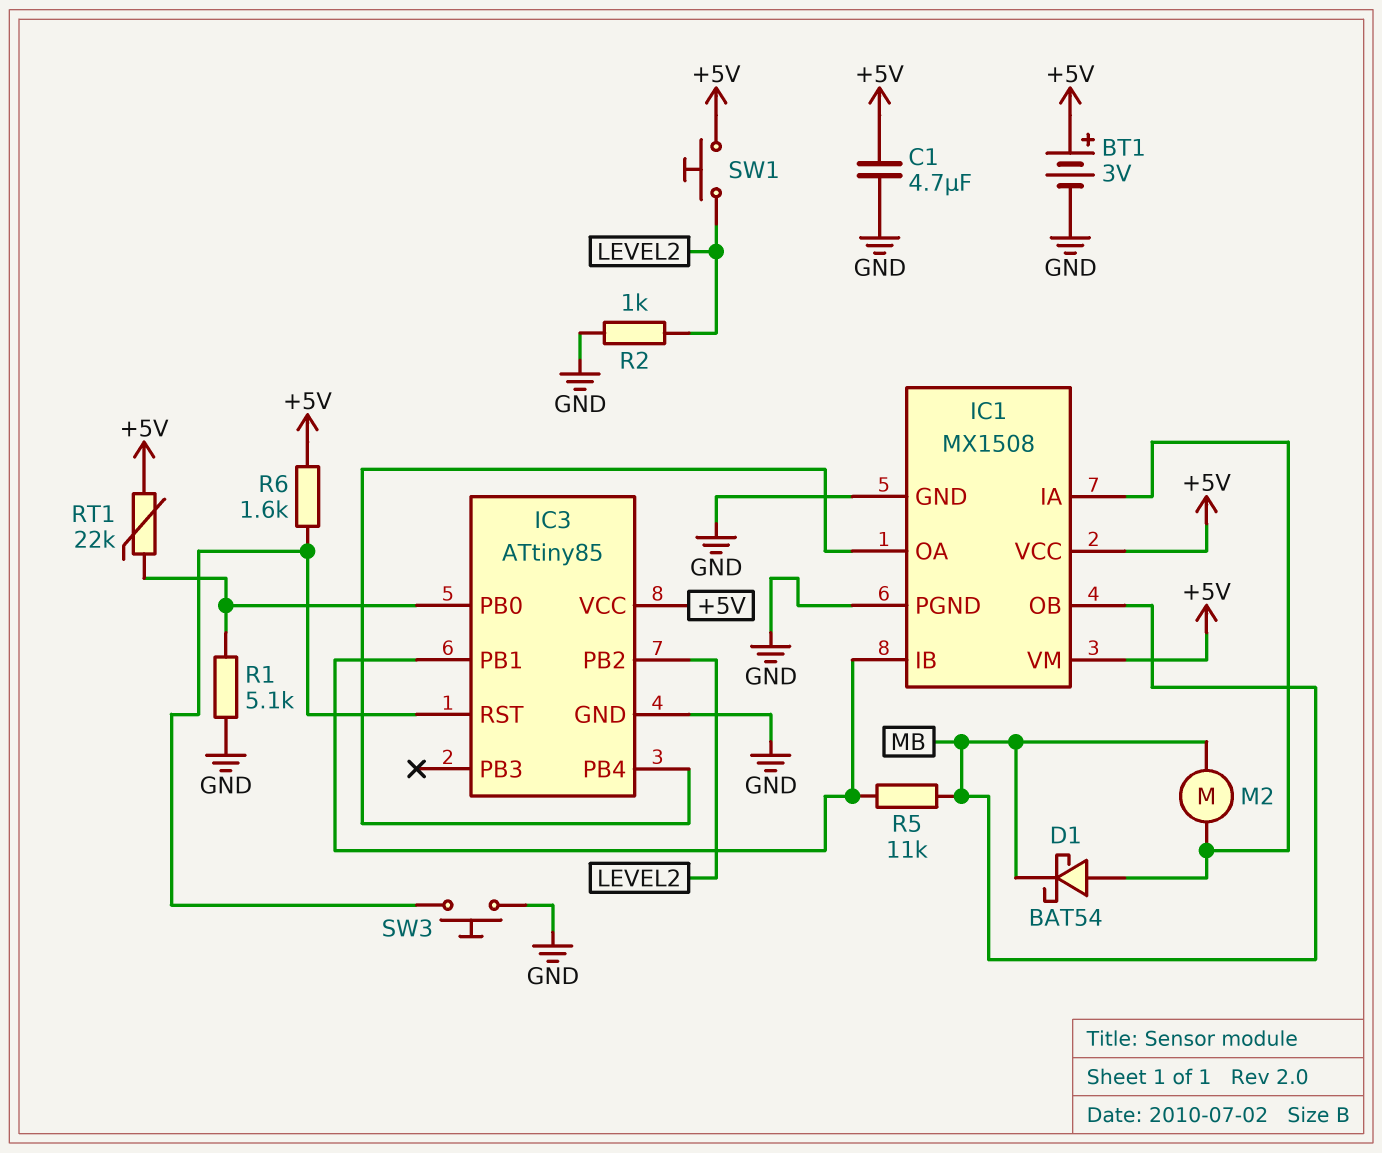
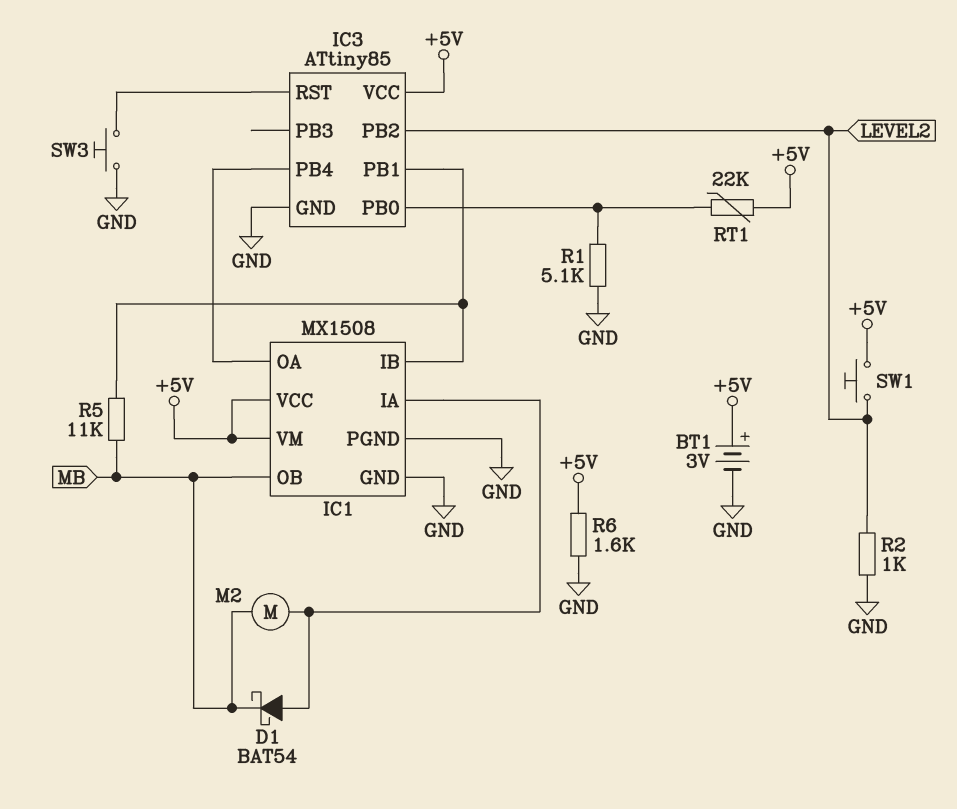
C1: 4.7uF (+5V, GND) -> none
R6: 1.6k (+5V, IC3/RST) -> 1.6k (+5V, GND)

